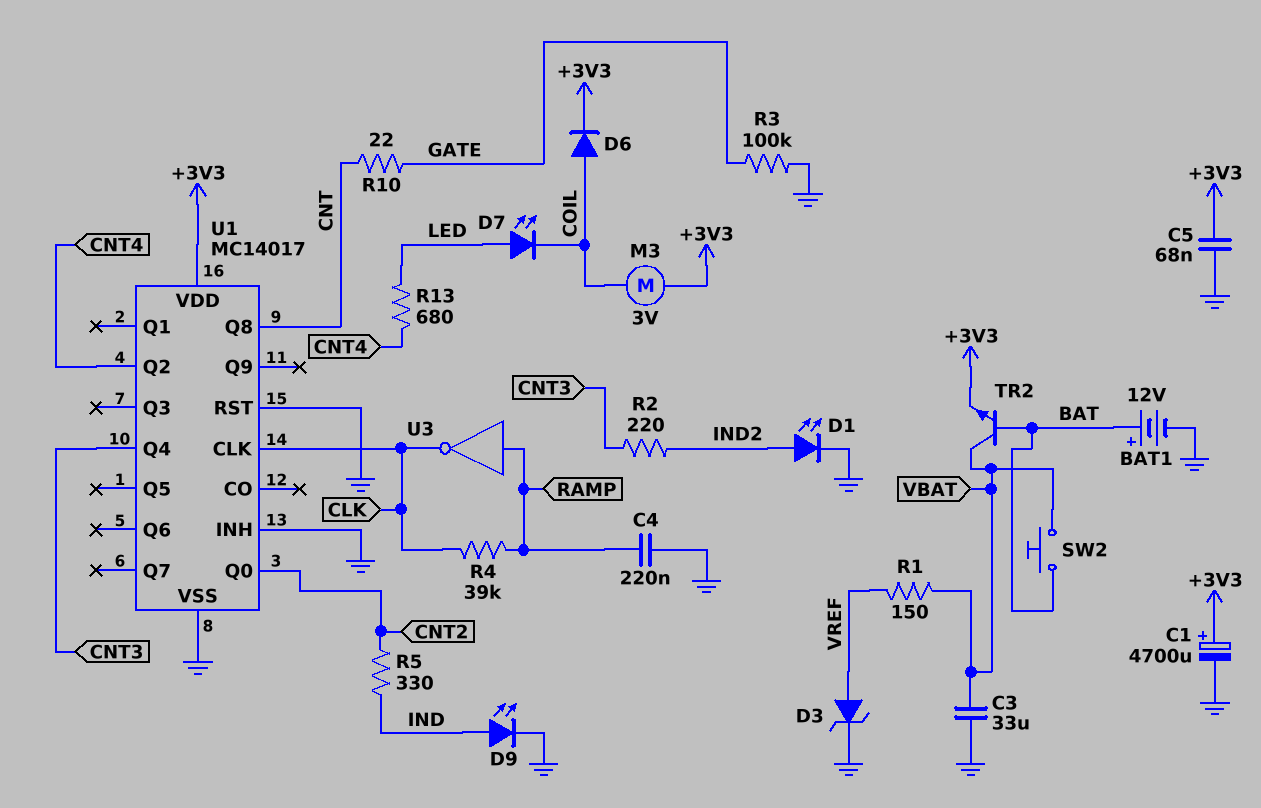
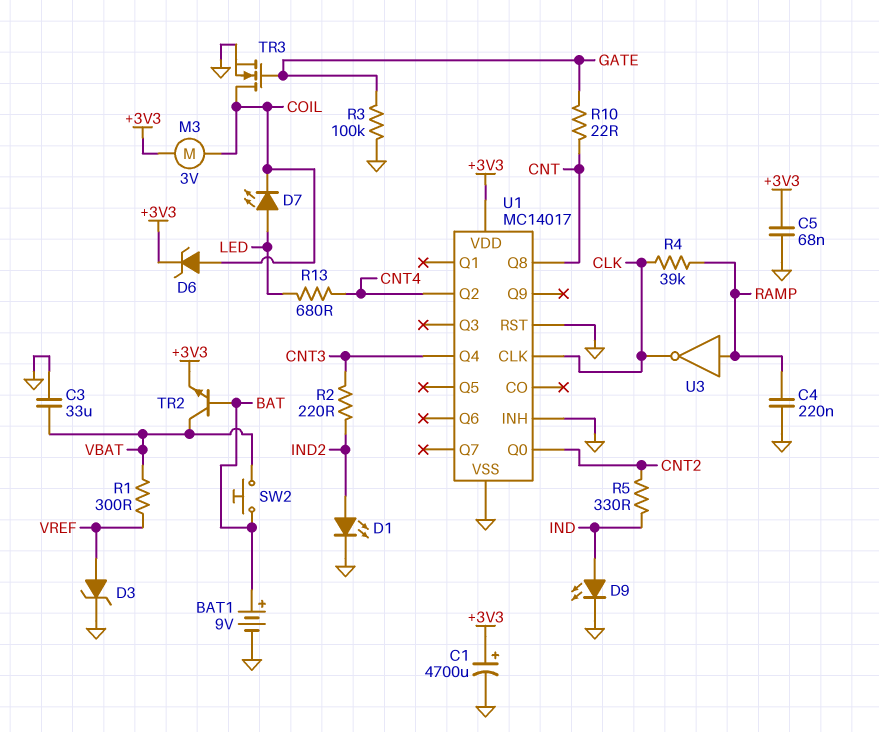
BAT1: 12V (plus BAT, minus GND) -> 9V (plus BAT, minus GND)
D6: diode (A COIL, K +3V3) -> zener (A COIL, K +3V3)
R1: 150 (VBAT, VREF) -> 300 (VBAT, VREF)
TR3: none -> NMOS (G GATE, D COIL, S GND)

